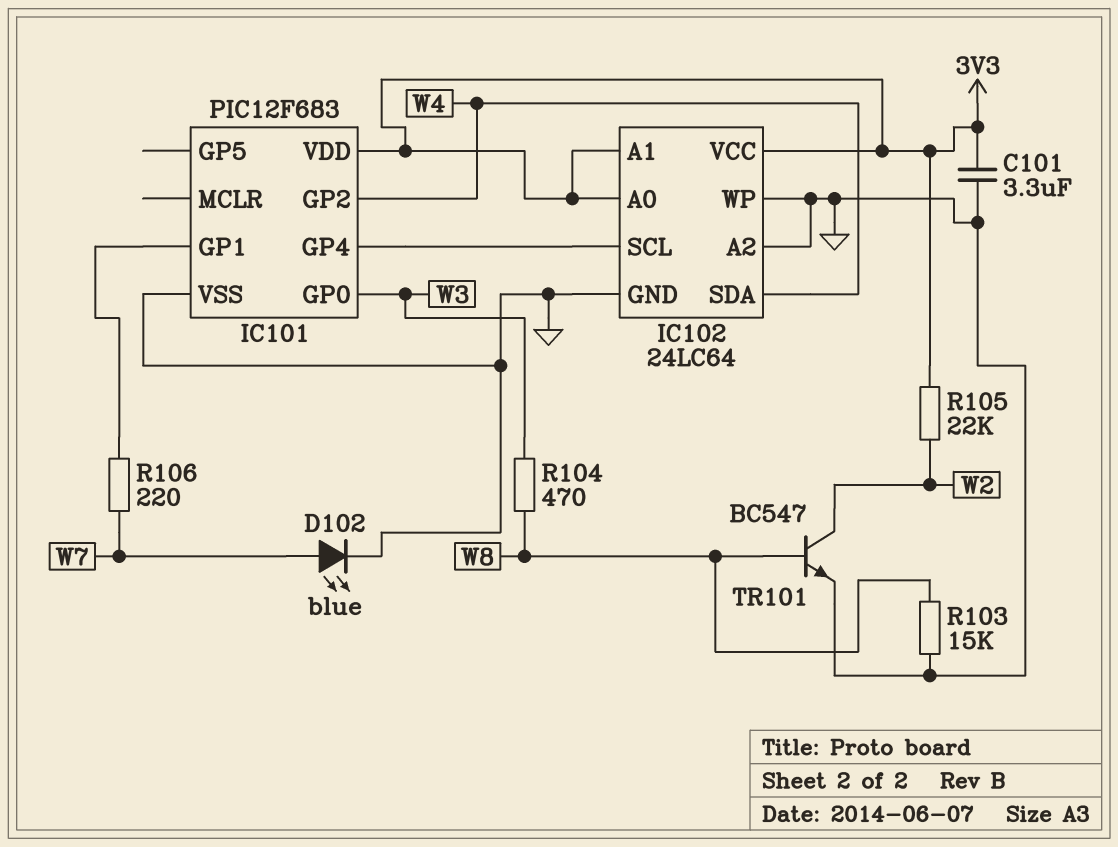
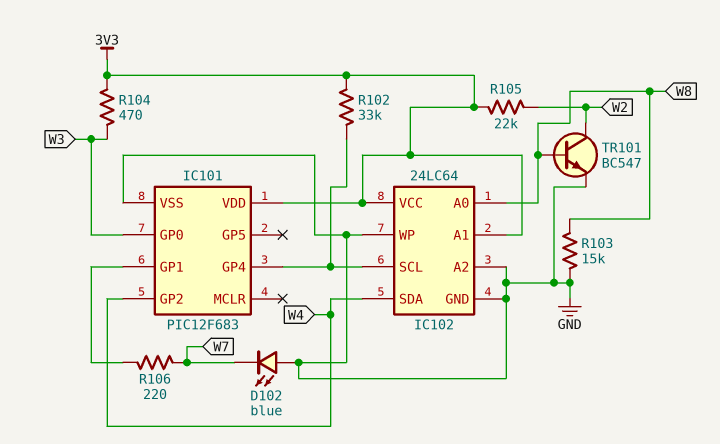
C101: 3.3uF (3V3, GND) -> none
D102: LED blue (A W7, K GND) -> LED blue (A GND, K W7)
IC102 pin A0: 3V3 -> W8
R102: none -> 33k (3V3, IC101/GP4)
R104: 470 (W3, W8) -> 470 (3V3, W3)

